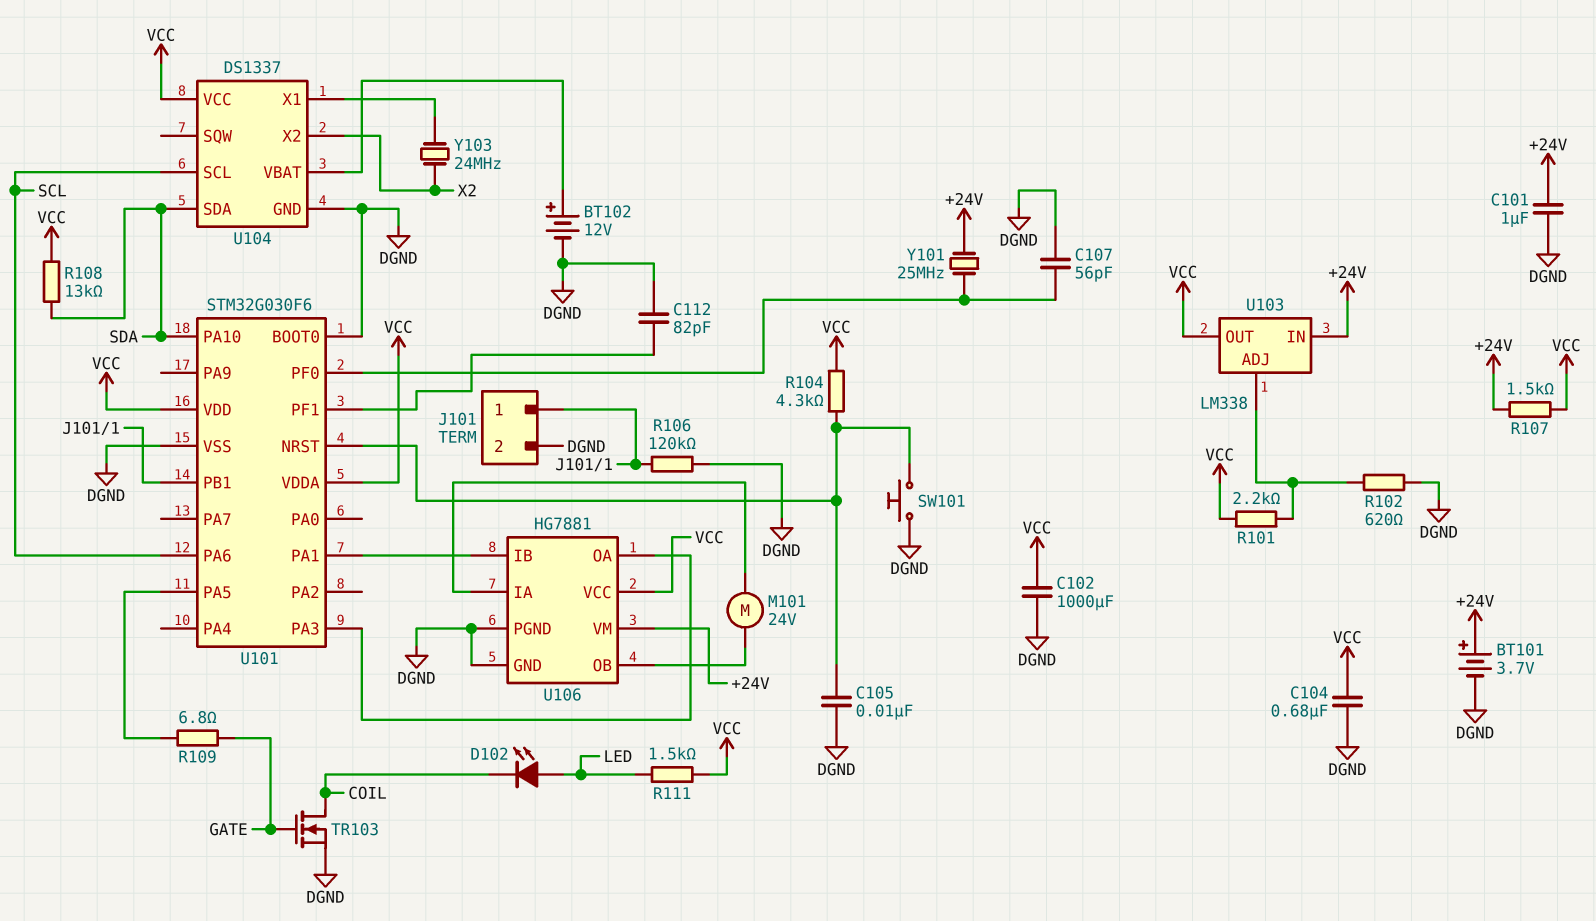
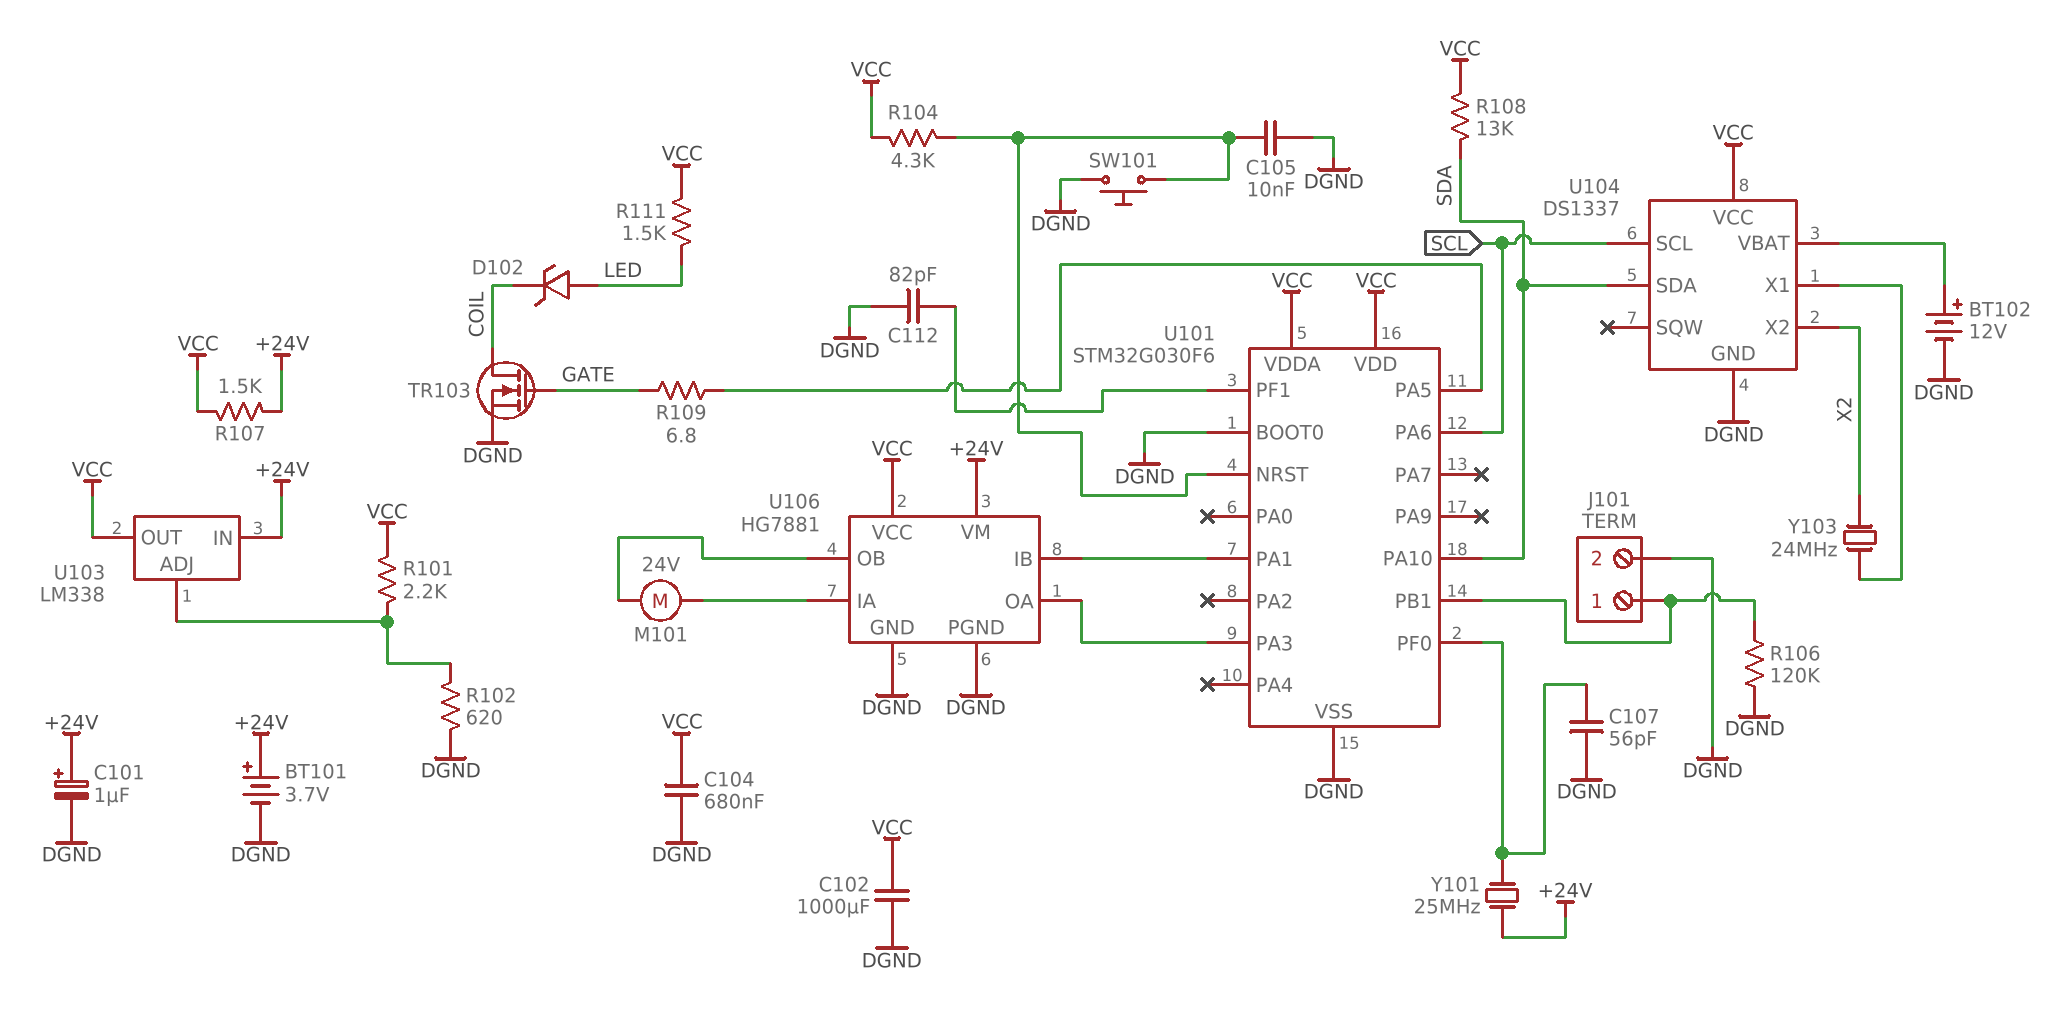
C101: 1uF (+24V, DGND) -> 1uF (plus +24V, minus DGND)
D102: LED (A LED, K COIL) -> zener (A LED, K COIL)

